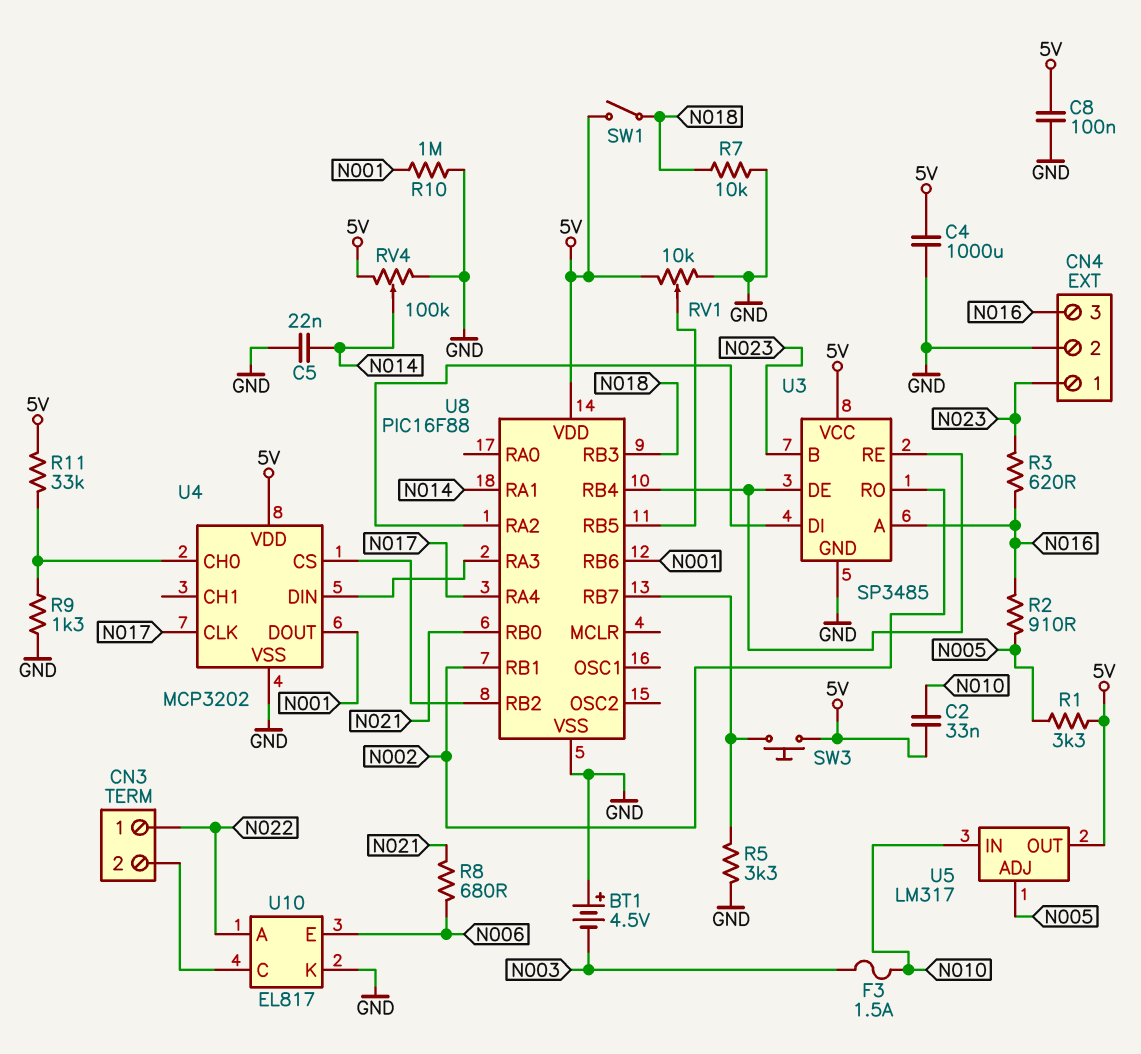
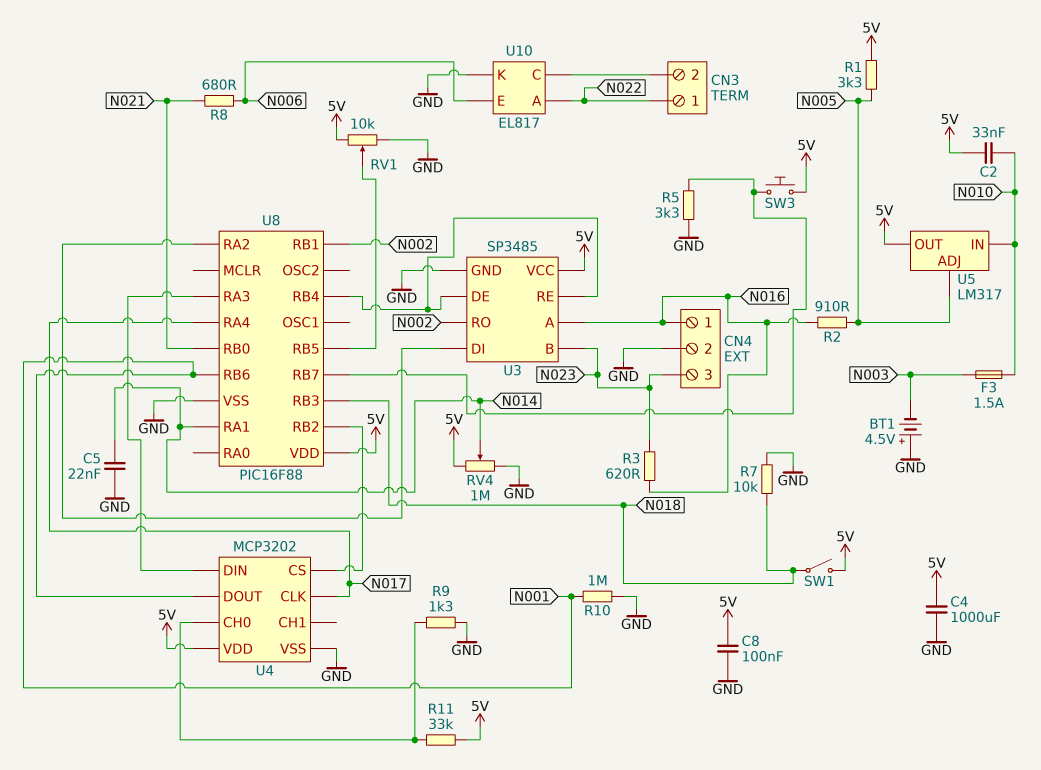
CN4 pin 1: N023 -> N016
CN4 pin 3: N016 -> N023
RV4: 100k (5V, GND, wiper N014) -> 1M (5V, GND, wiper N014)

